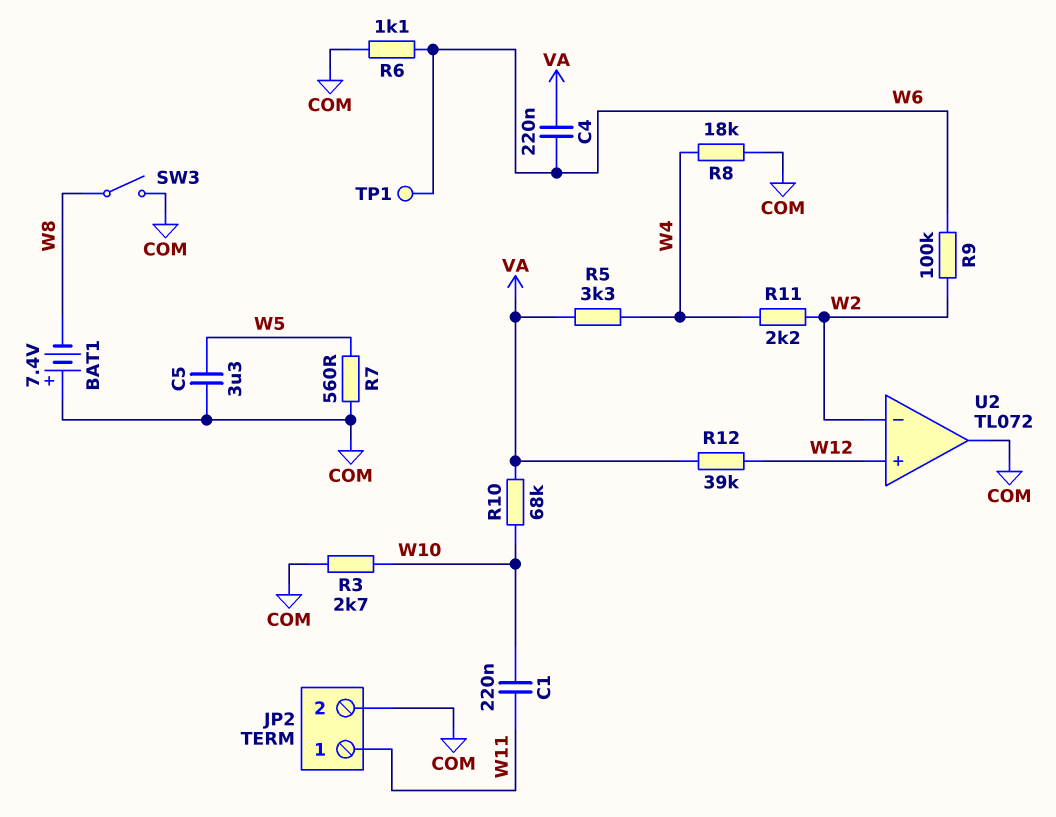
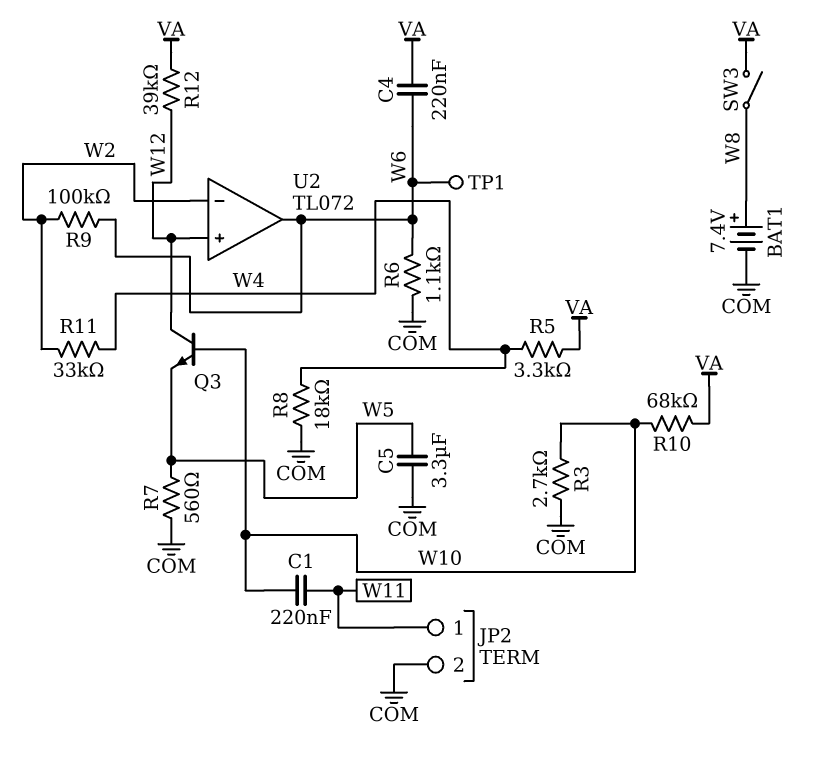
BAT1: 7.4V (plus COM, minus W8) -> 7.4V (plus W8, minus COM)
Q3: none -> NPN (B W10, C W12, E W5)
R11: 2.2k (W2, W4) -> 33k (W2, W4)
SW3: switch (COM, W8) -> switch (VA, W8)
U2 pin out: COM -> W6

